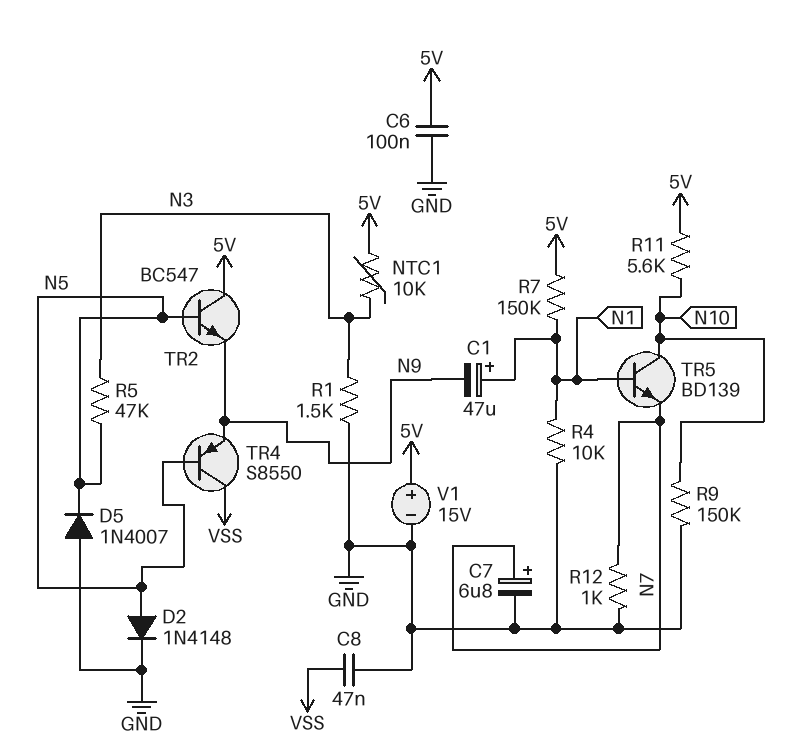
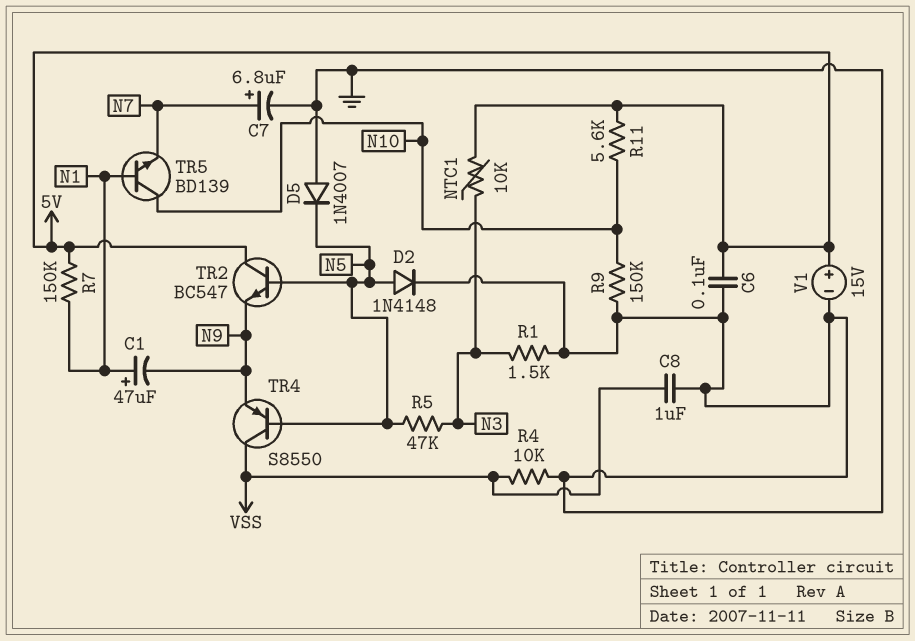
C8: 47nF (GND, VSS) -> 1uF (GND, VSS)
R4: 10k (GND, N1) -> 10k (GND, VSS)
R12: 1k (GND, N7) -> none

